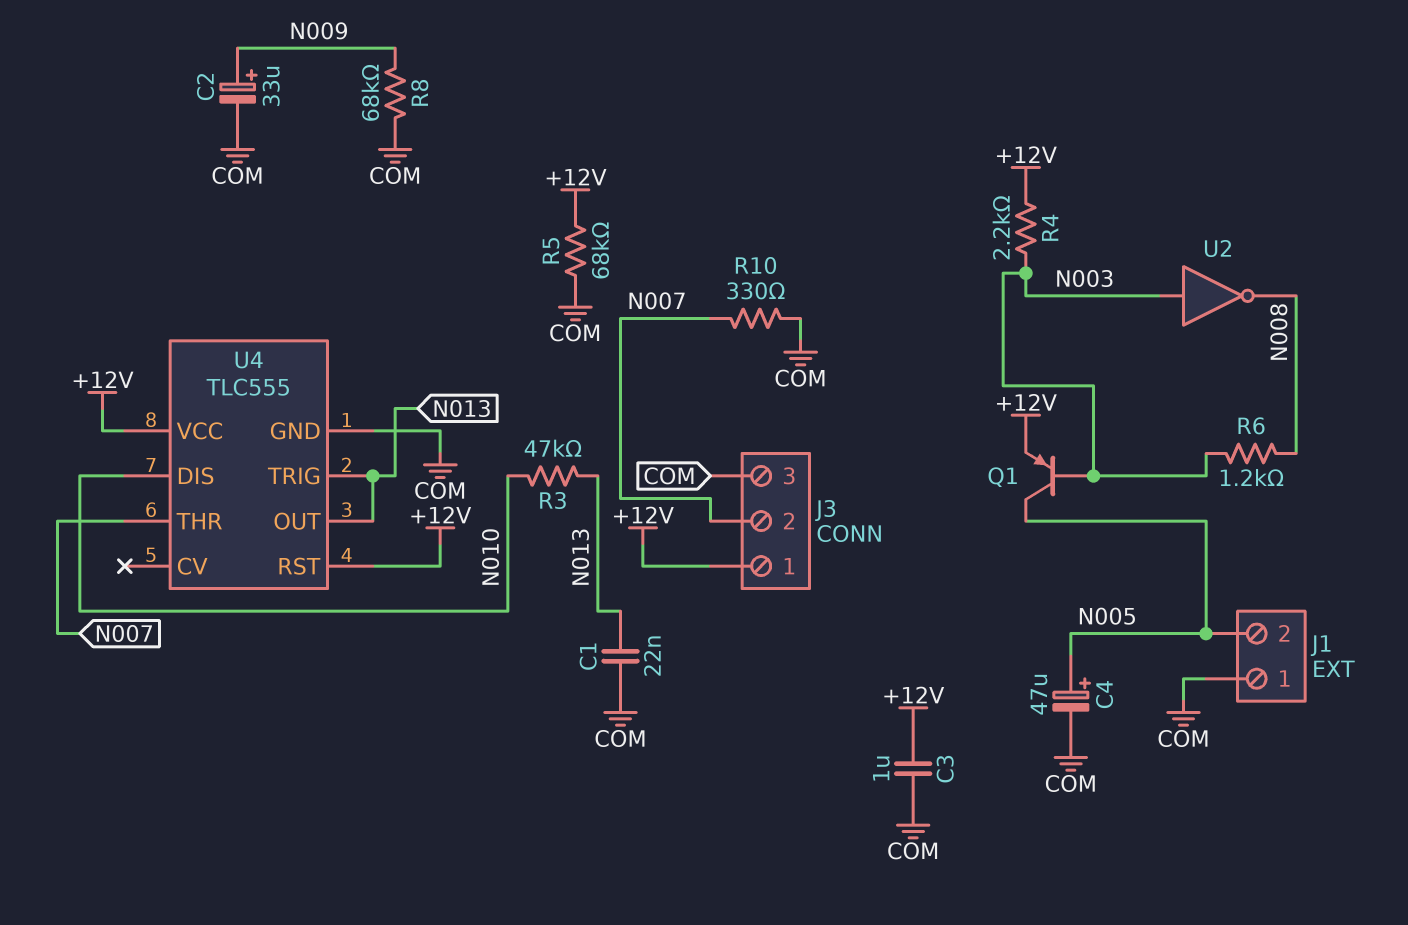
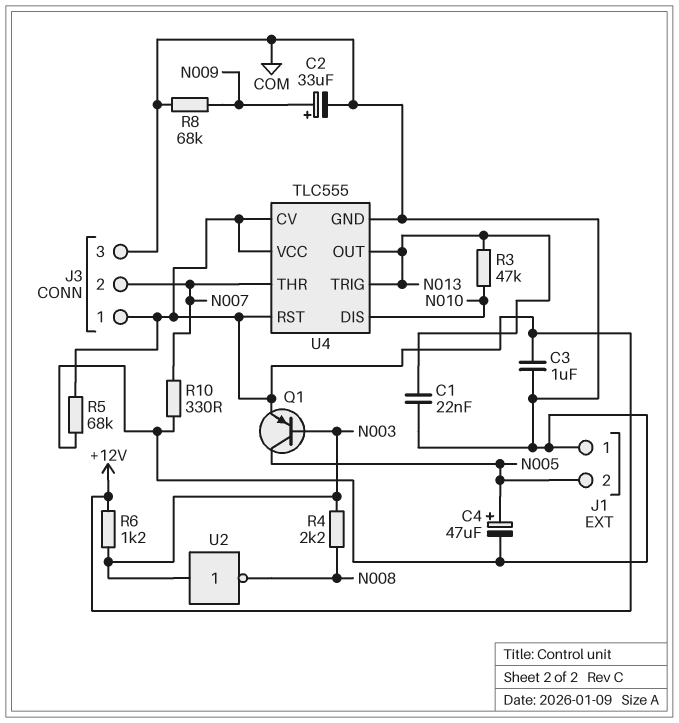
R4: 2.2k (+12V, N003) -> 2.2k (N003, N008)
R6: 1.2k (N003, N008) -> 1.2k (+12V, N003)
U4 pin CV: none -> +12V

